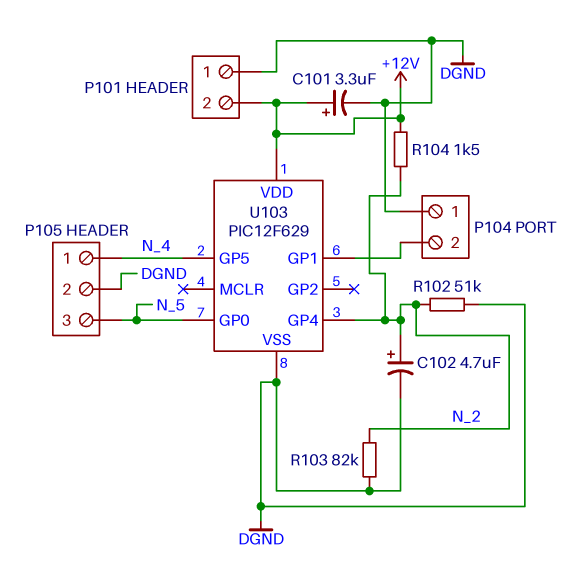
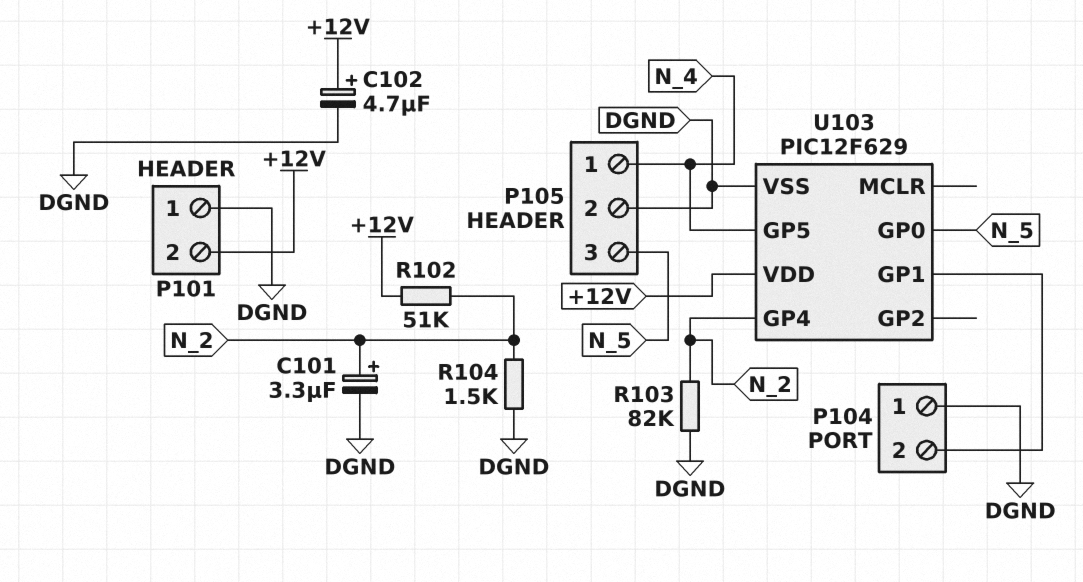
C101: 3.3uF (plus +12V, minus DGND) -> 3.3uF (plus N_2, minus DGND)
C102: 4.7uF (plus N_2, minus DGND) -> 4.7uF (plus +12V, minus DGND)
R102: 51k (DGND, N_2) -> 51k (+12V, N_2)
R104: 1.5k (+12V, N_2) -> 1.5k (DGND, N_2)

